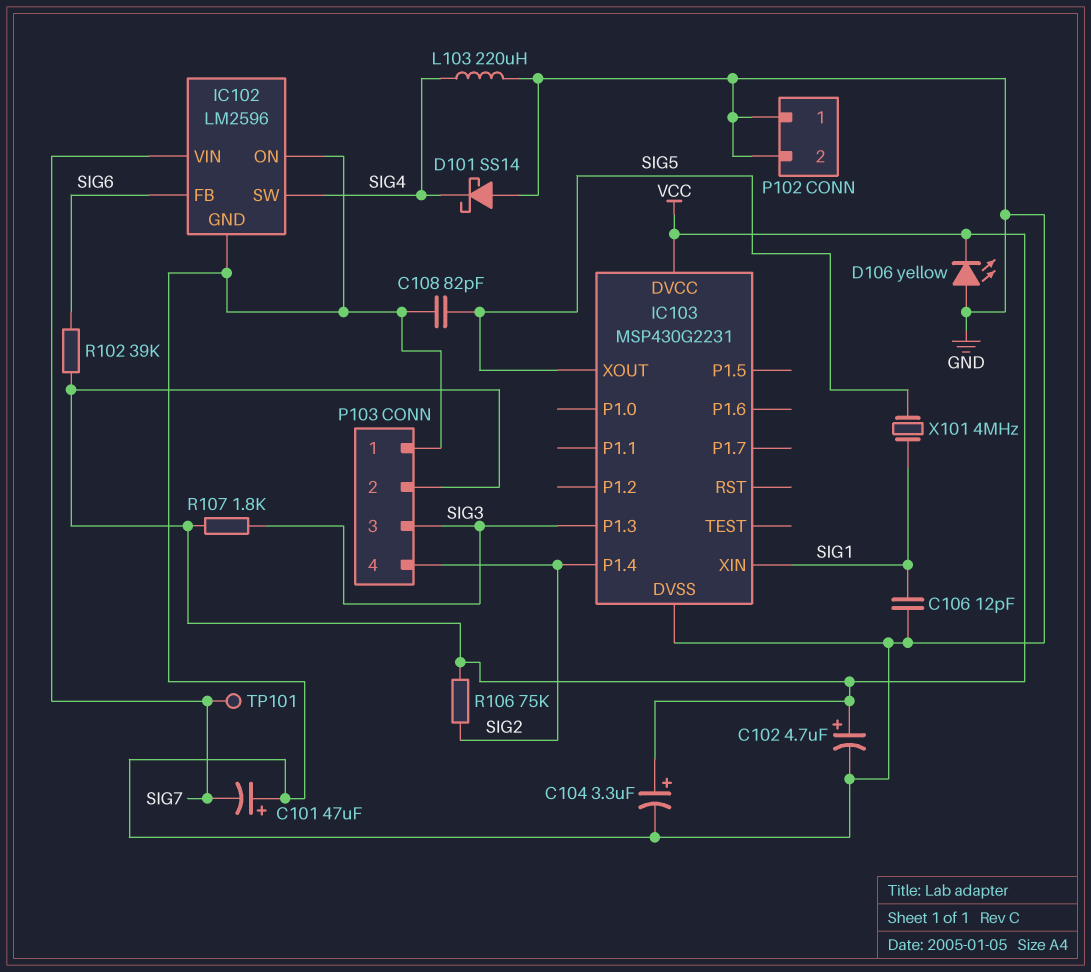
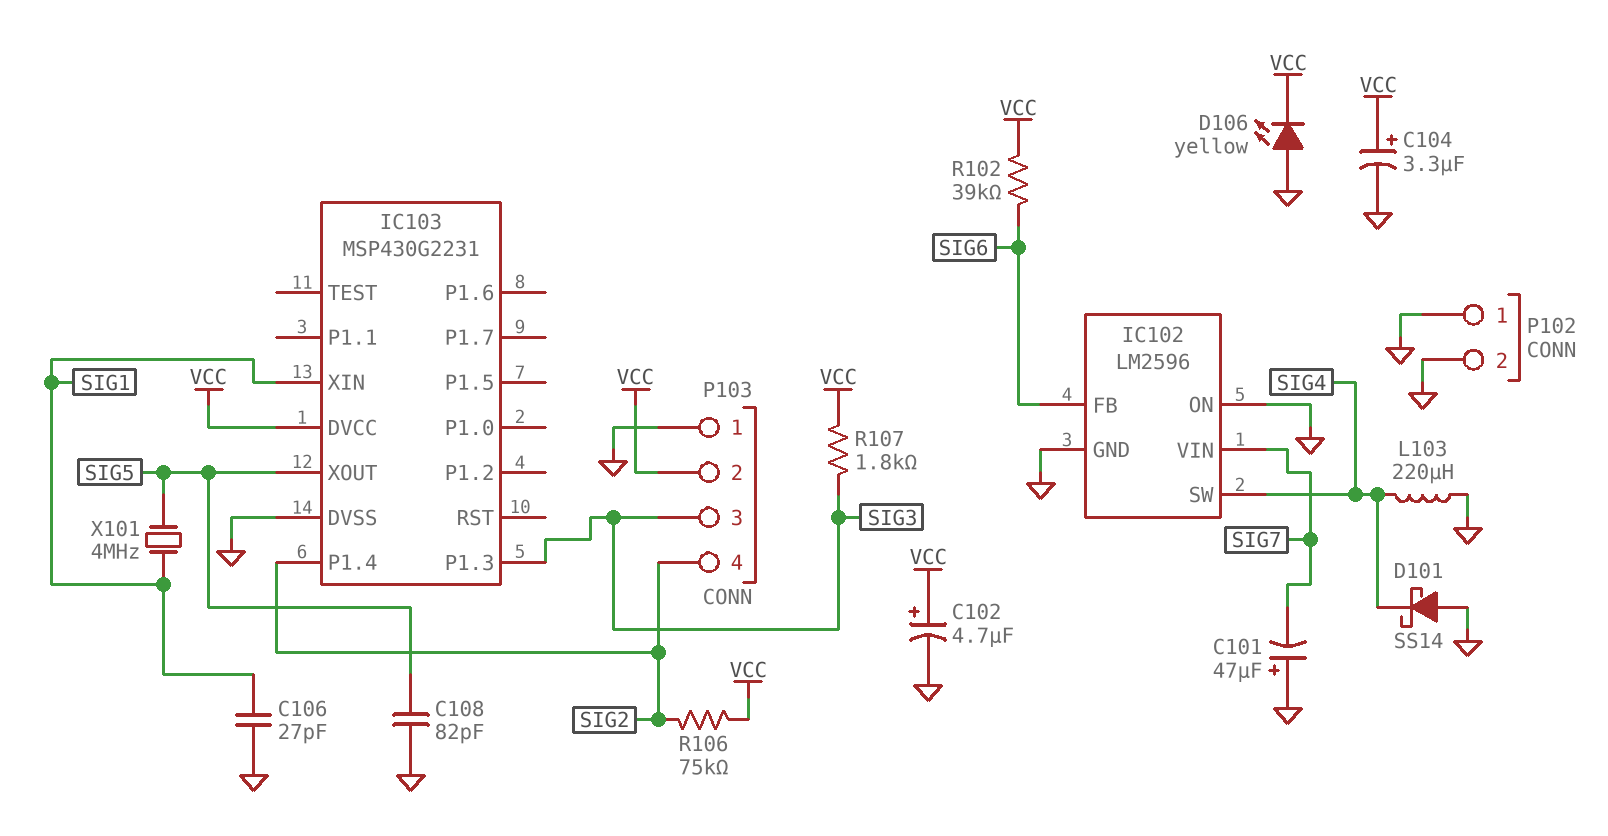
C106: 12pF (GND, SIG1) -> 27pF (GND, SIG1)
TP101: test point (SIG7) -> none

